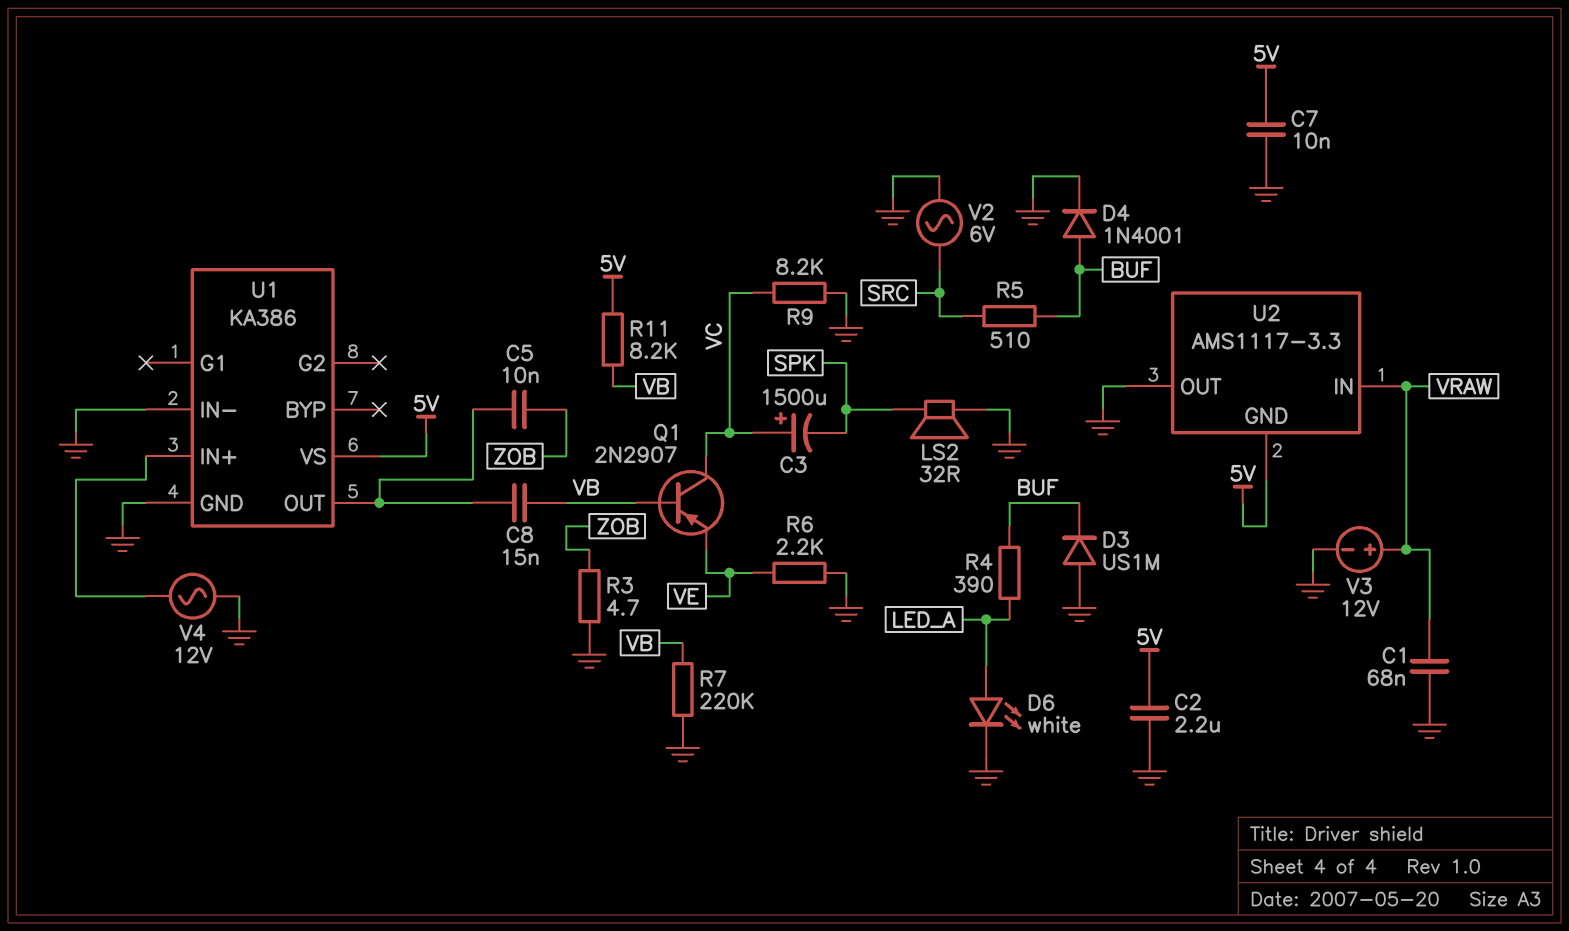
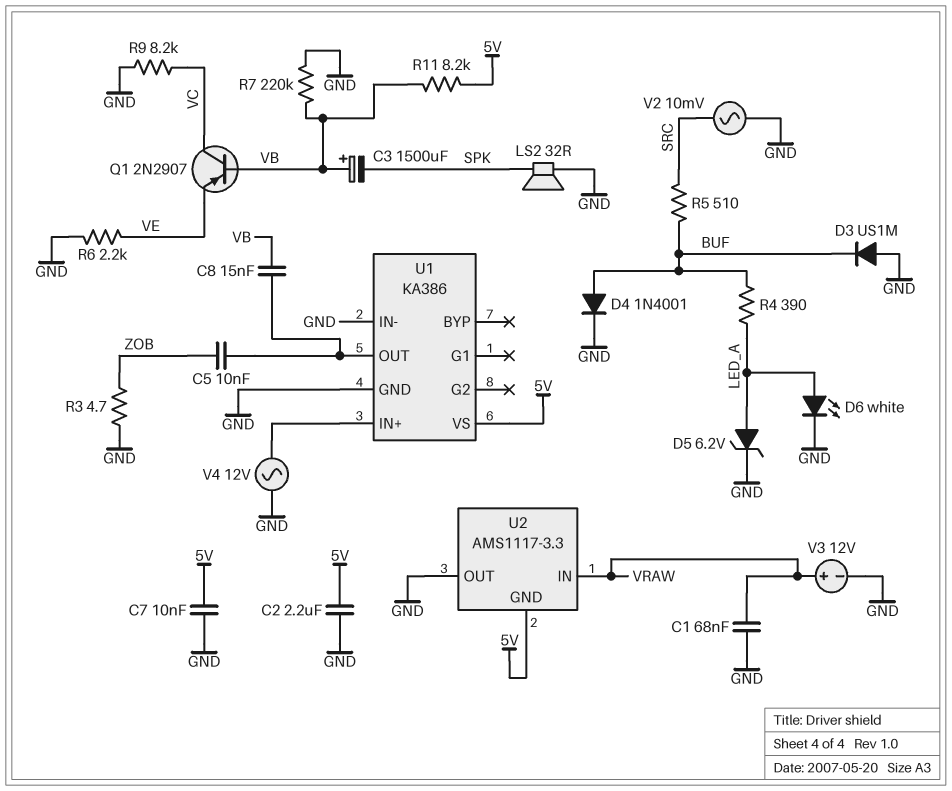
C3: 1500uF (plus VC, minus SPK) -> 1500uF (plus VB, minus SPK)
D5: none -> zener 6.2V (A LED_A, K GND)
V2: AC 6V (GND, SRC) -> AC 10mV (GND, SRC)

